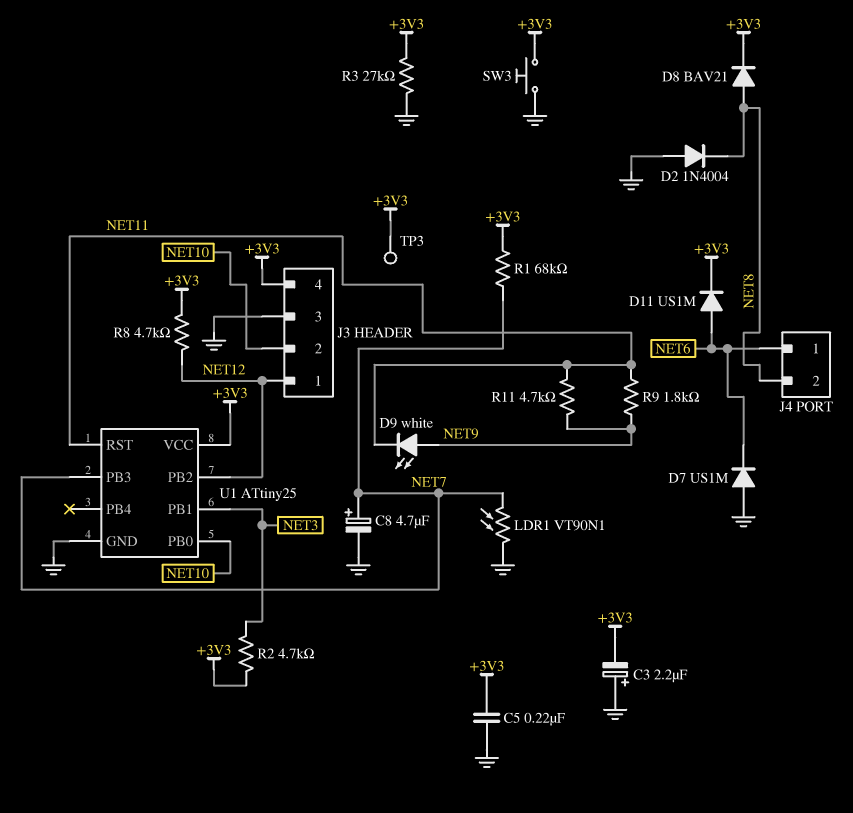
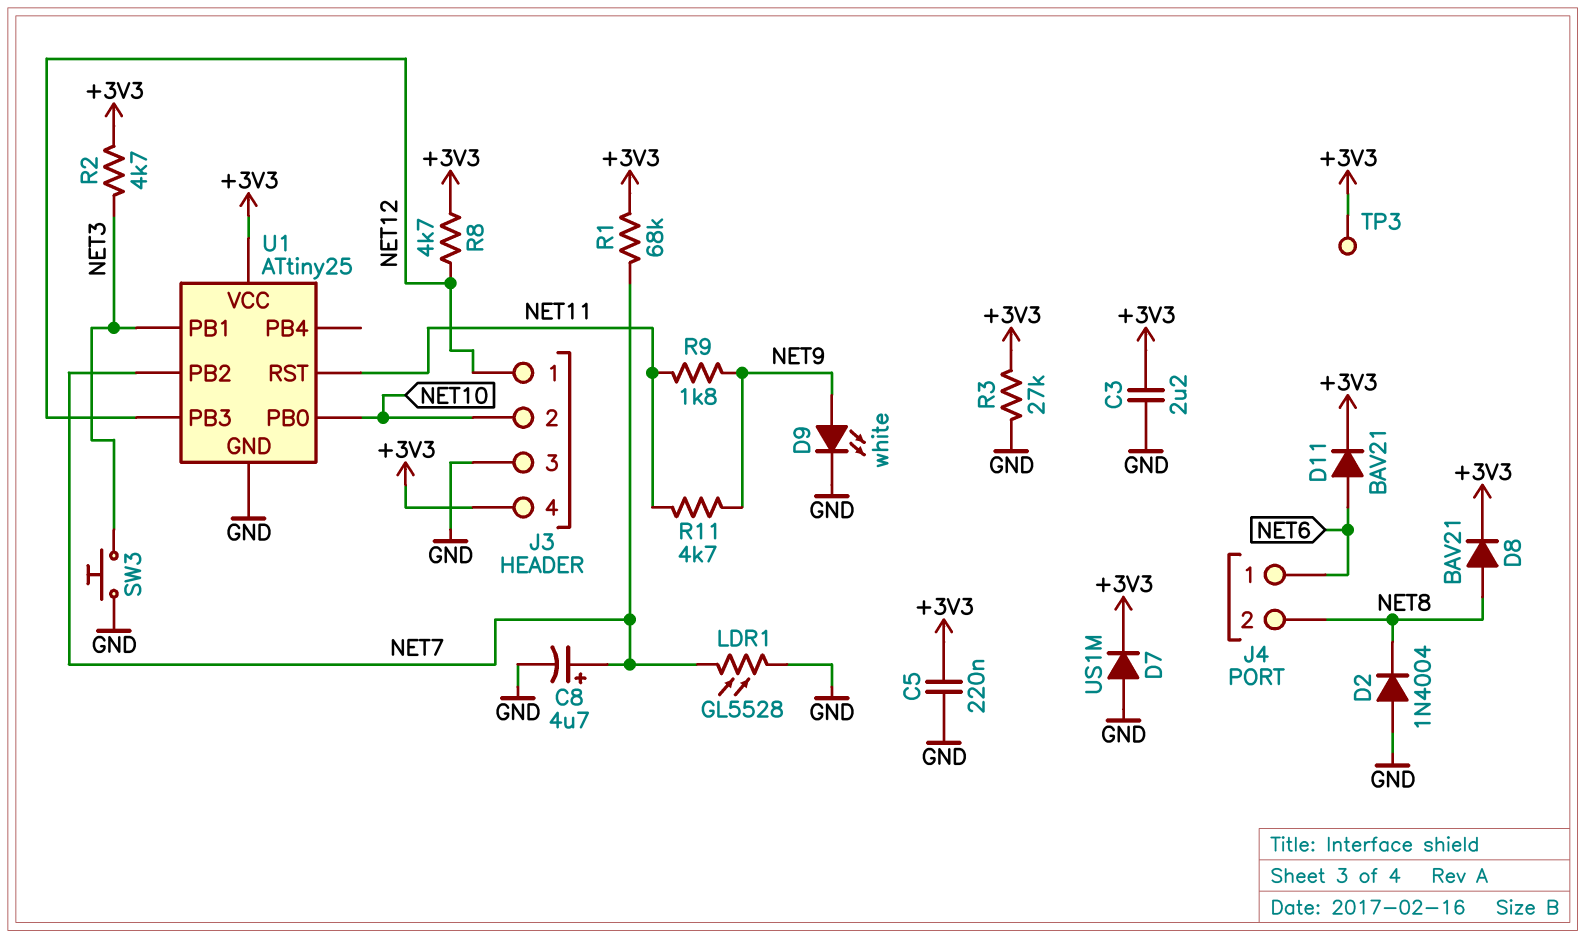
C3: 2.2uF (plus GND, minus +3V3) -> 2.2uF (+3V3, GND)
D7: diode US1M (A GND, K NET6) -> diode US1M (A GND, K +3V3)
D9: LED white (A NET9, K NET11) -> LED white (A NET9, K GND)
D11: diode US1M (A NET6, K +3V3) -> diode BAV21 (A NET6, K +3V3)
LDR1: VT90N1 (GND, NET7) -> GL5528 (GND, NET7)
SW3: button (+3V3, GND) -> button (GND, NET3)
U1 pin PB2: NET12 -> NET7
U1 pin PB3: NET7 -> NET12

